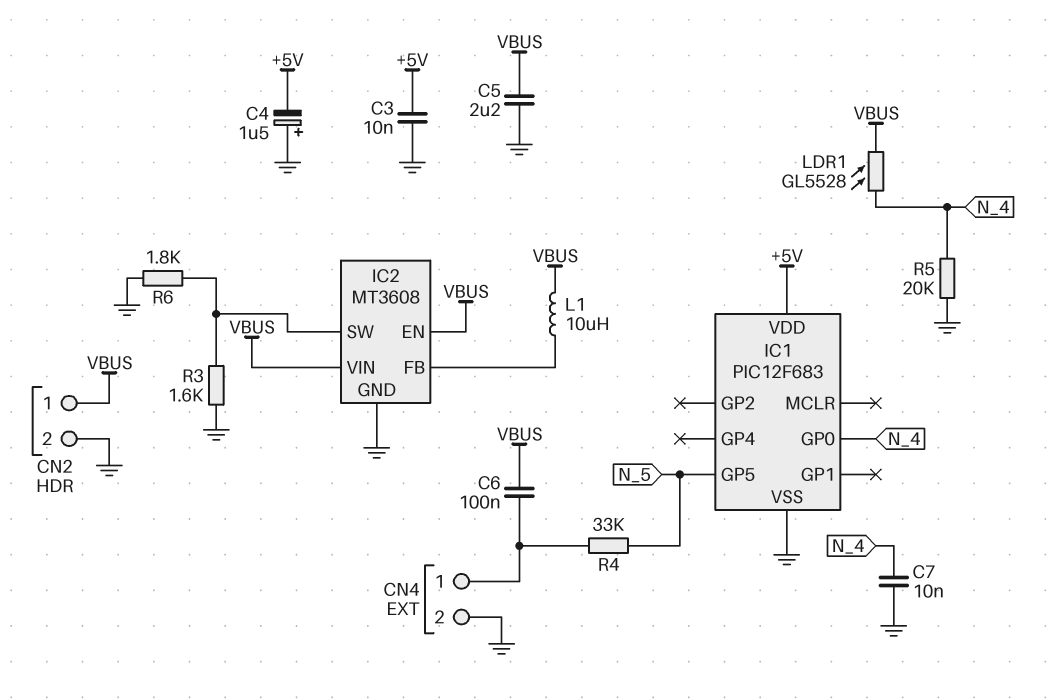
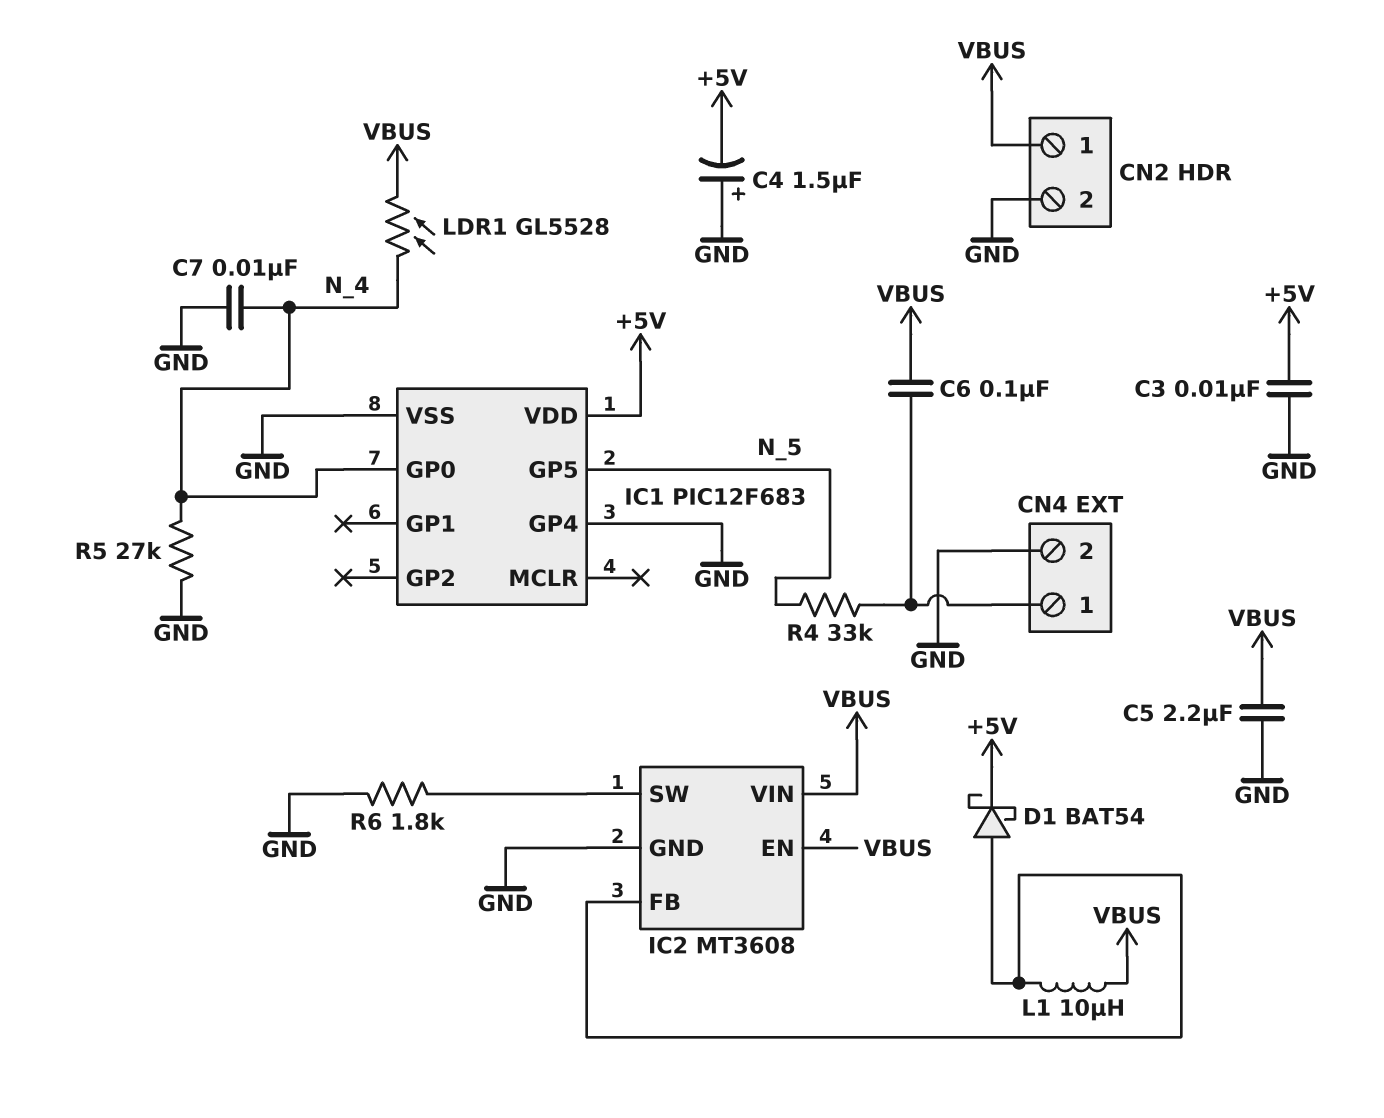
D1: none -> schottky BAT54 (A IC2/FB, K +5V)
IC1 pin GP4: none -> GND
R3: 1.6k (GND, IC2/SW) -> none
R5: 20k (GND, N_4) -> 27k (GND, N_4)

